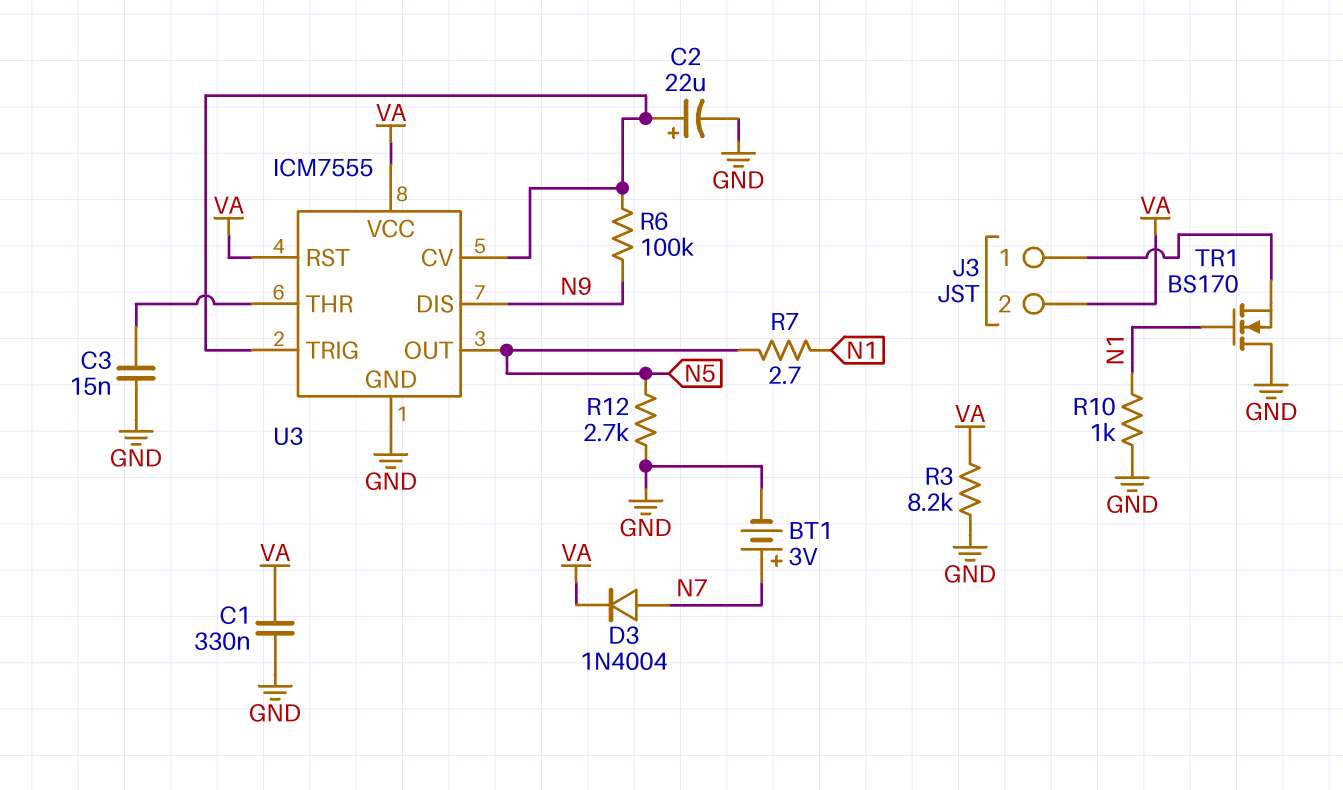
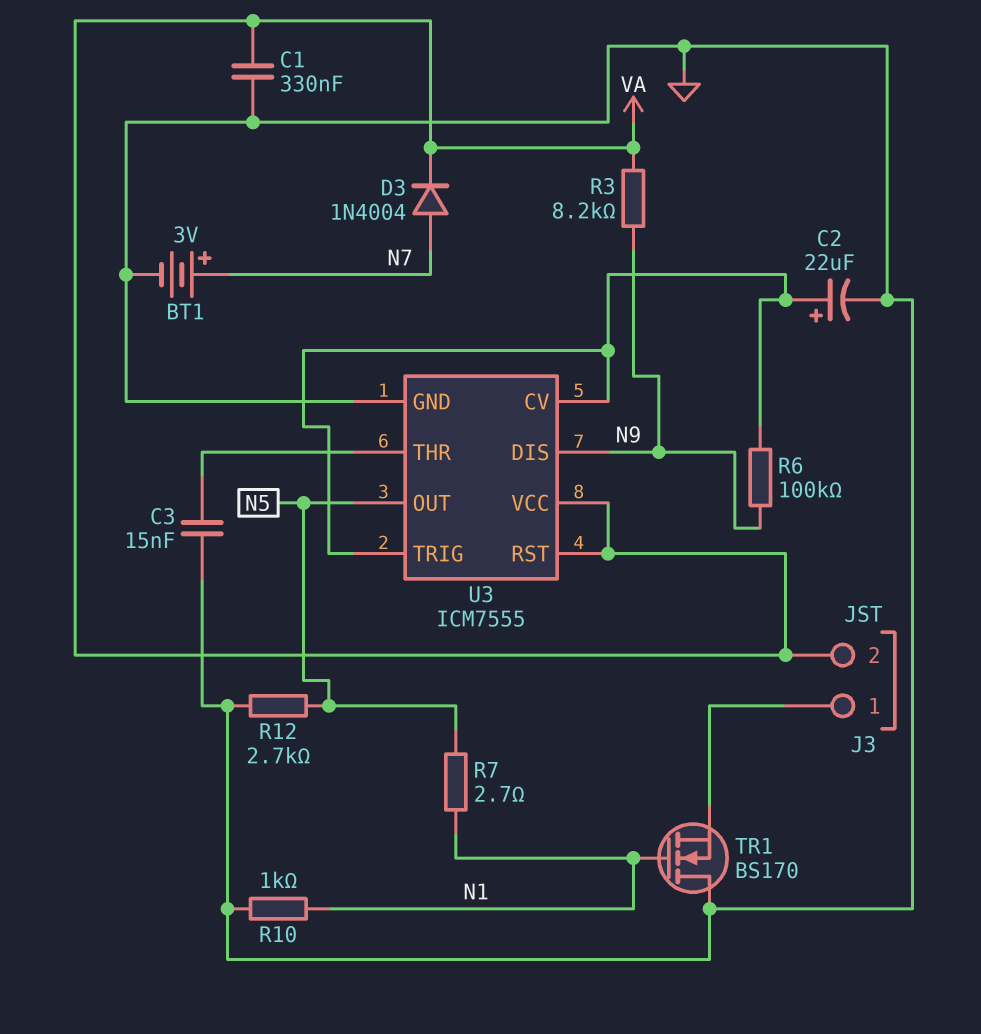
R3: 8.2k (GND, VA) -> 8.2k (N9, VA)

